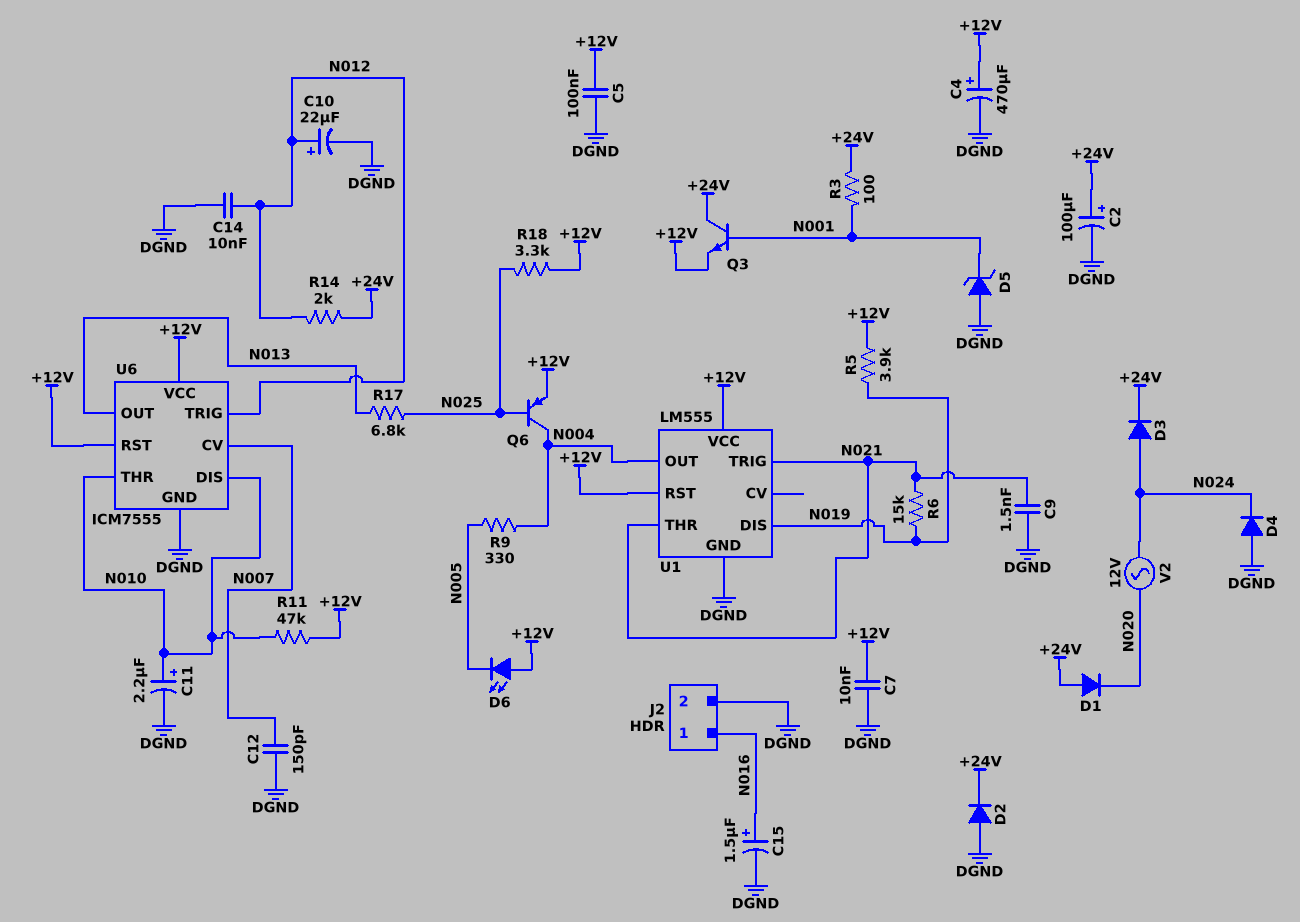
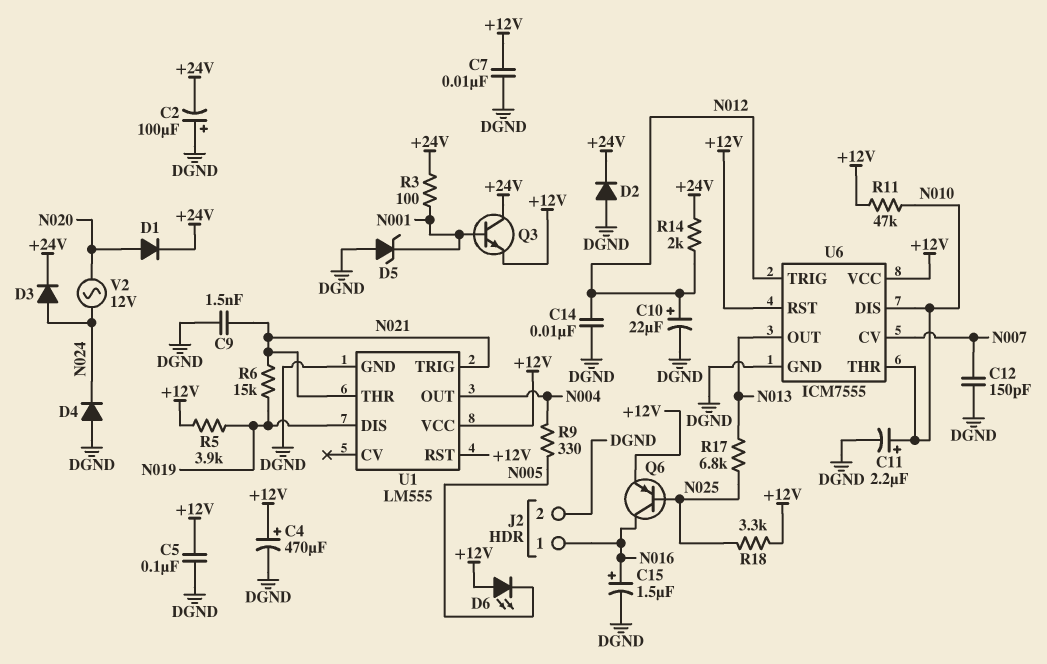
C2: 100uF (plus +24V, minus DGND) -> 100uF (plus DGND, minus +24V)
D1: diode (A +24V, K N020) -> diode (A N020, K +24V)
Q6: PNP (B N025, C N004, E +12V) -> PNP (B N025, C N016, E +12V)

